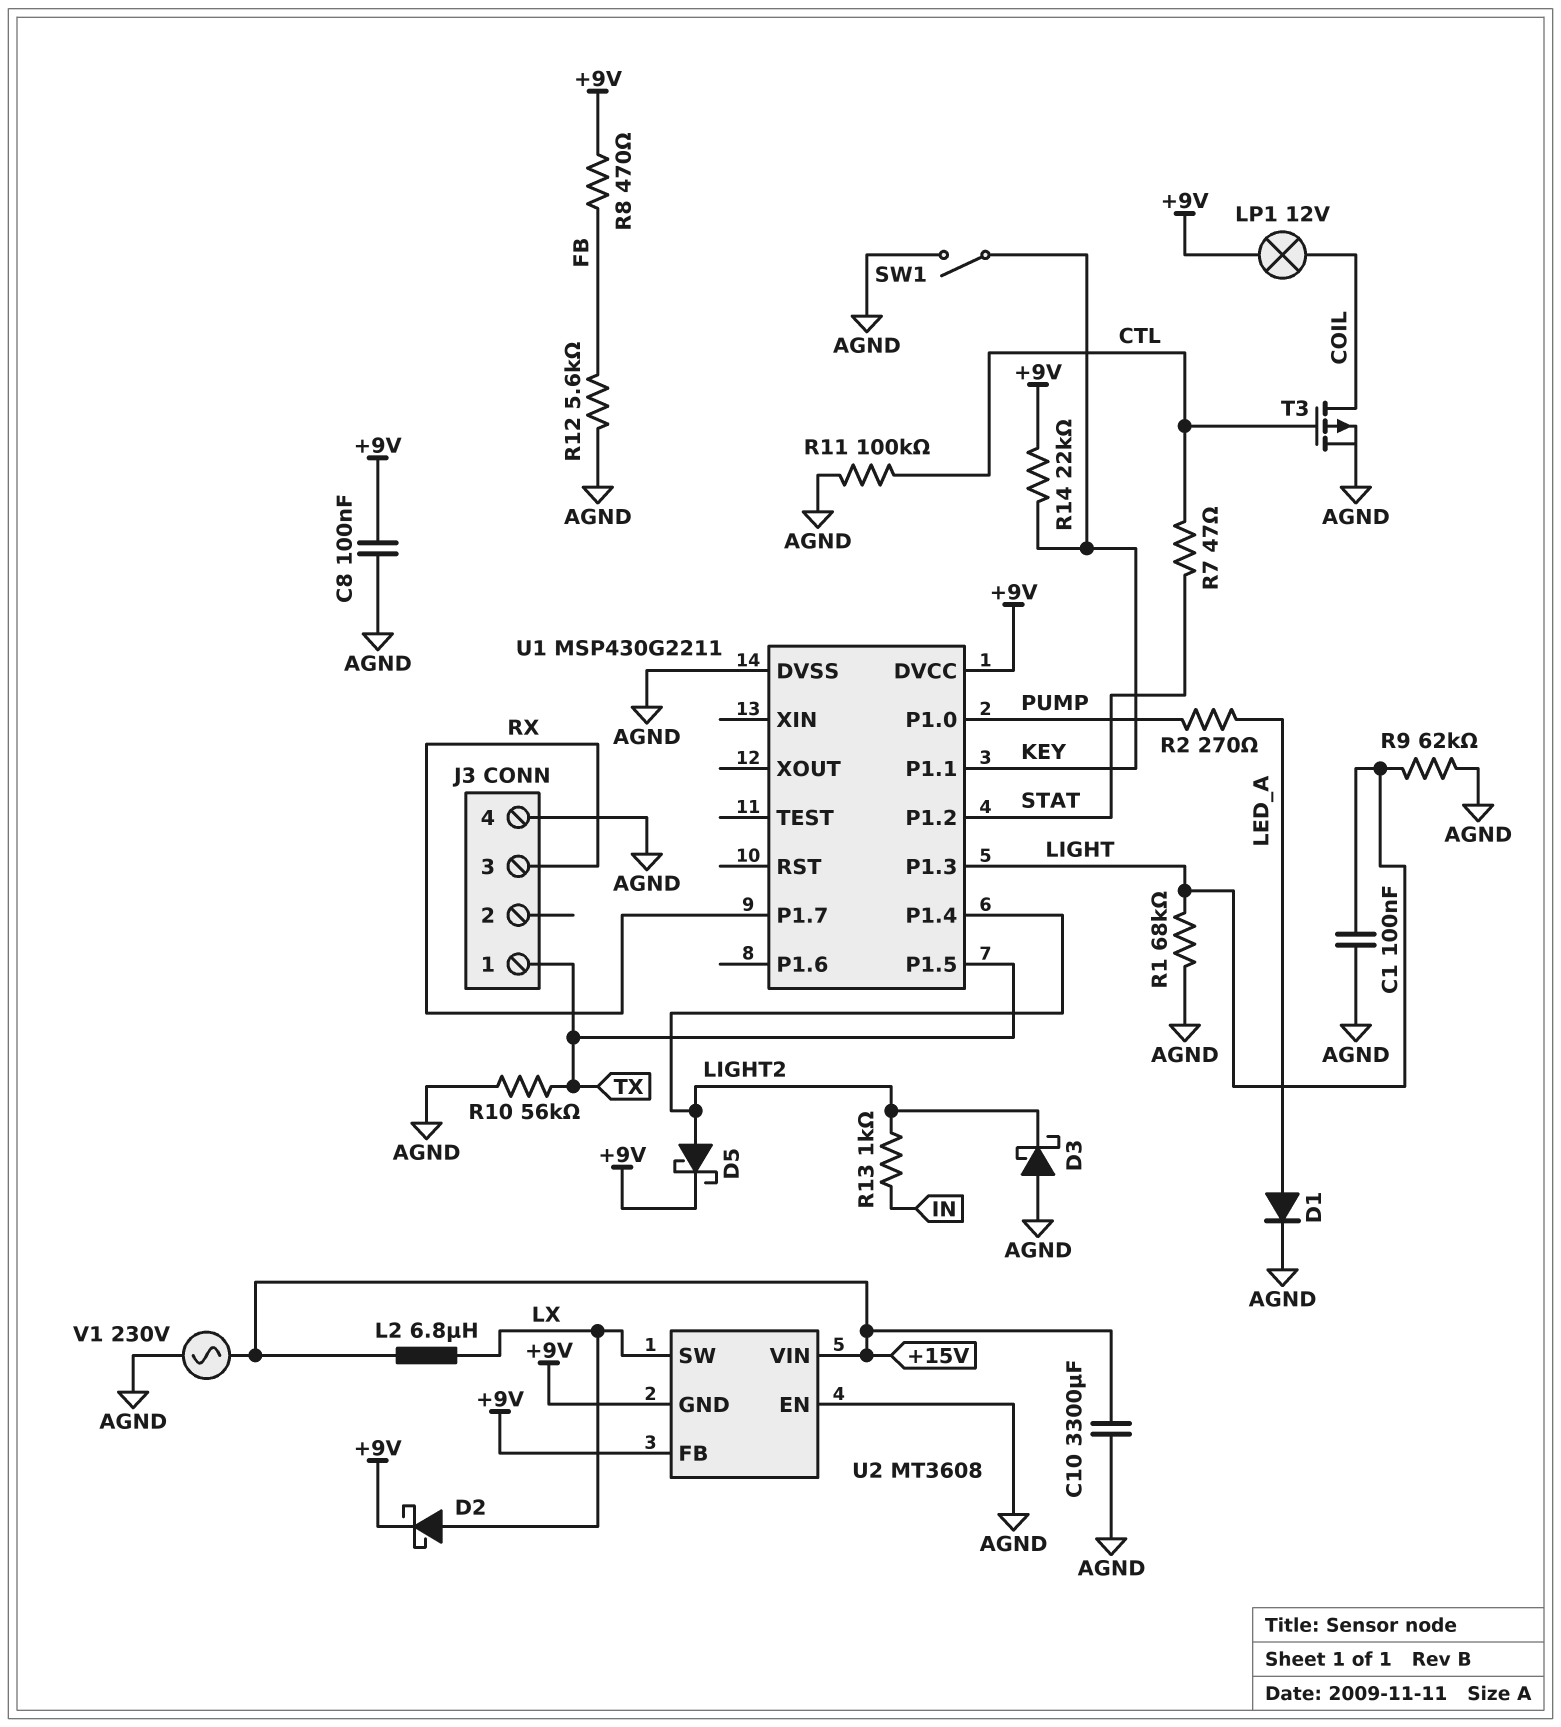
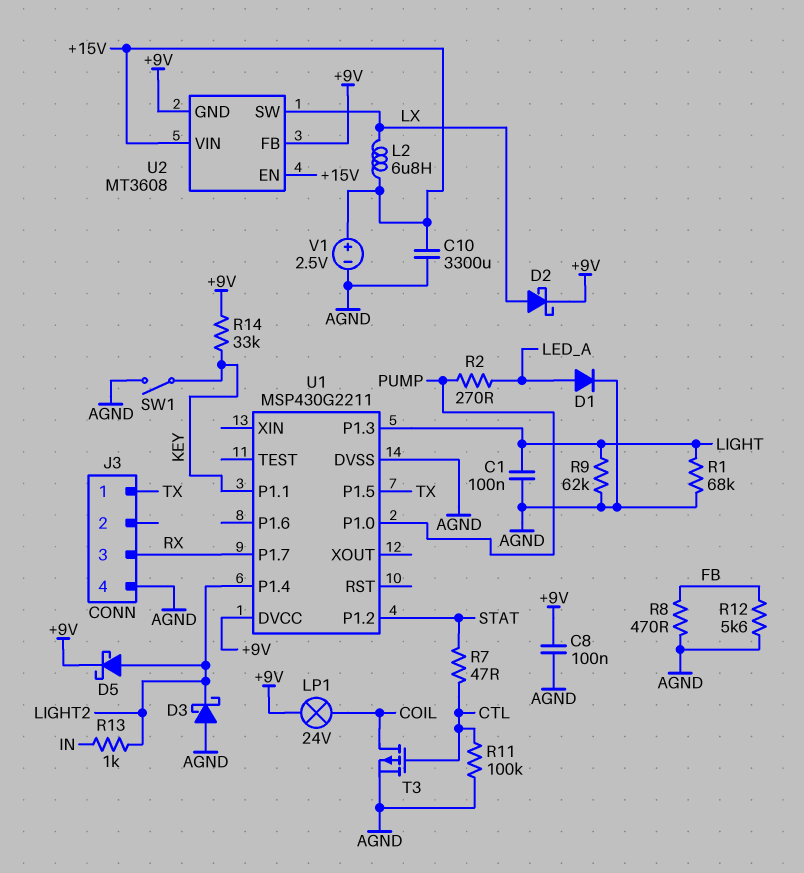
LP1: lamp 12V (+9V, COIL) -> lamp 24V (+9V, COIL)
R8: 470 (+9V, FB) -> 470 (AGND, FB)
R10: 56k (AGND, TX) -> none
R14: 22k (+9V, KEY) -> 33k (+9V, KEY)
U2 pin EN: AGND -> +15V
V1: AC 230V (+15V, AGND) -> 2.5V (plus +15V, minus AGND)

